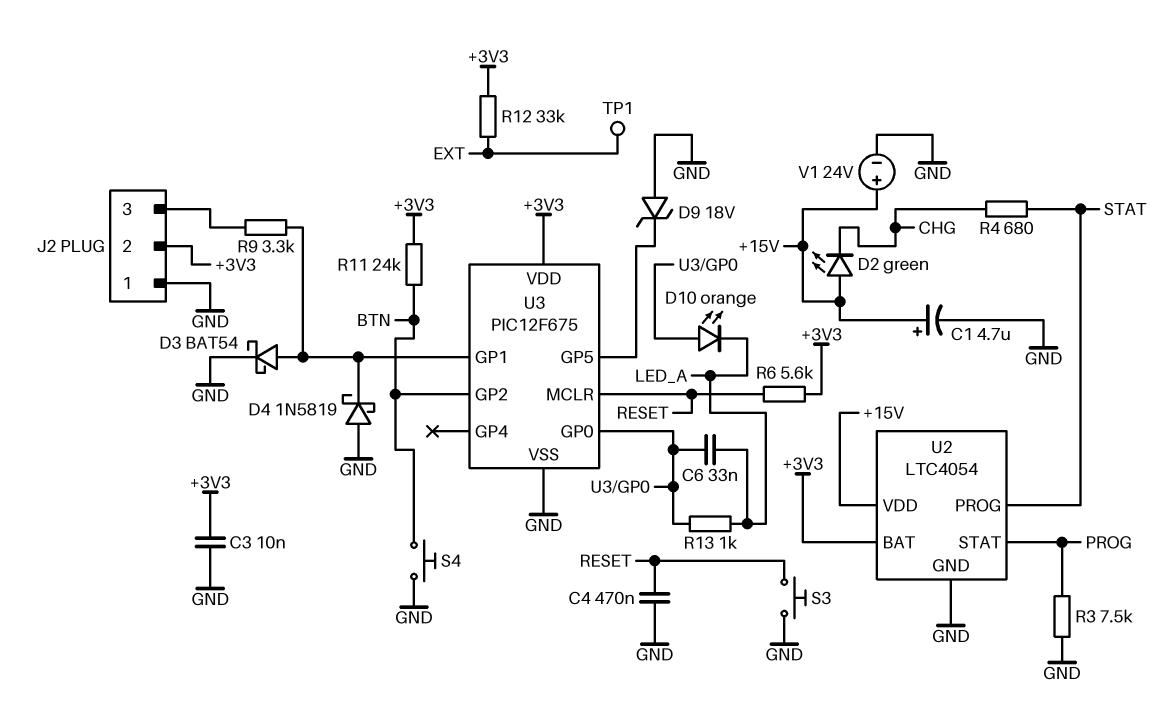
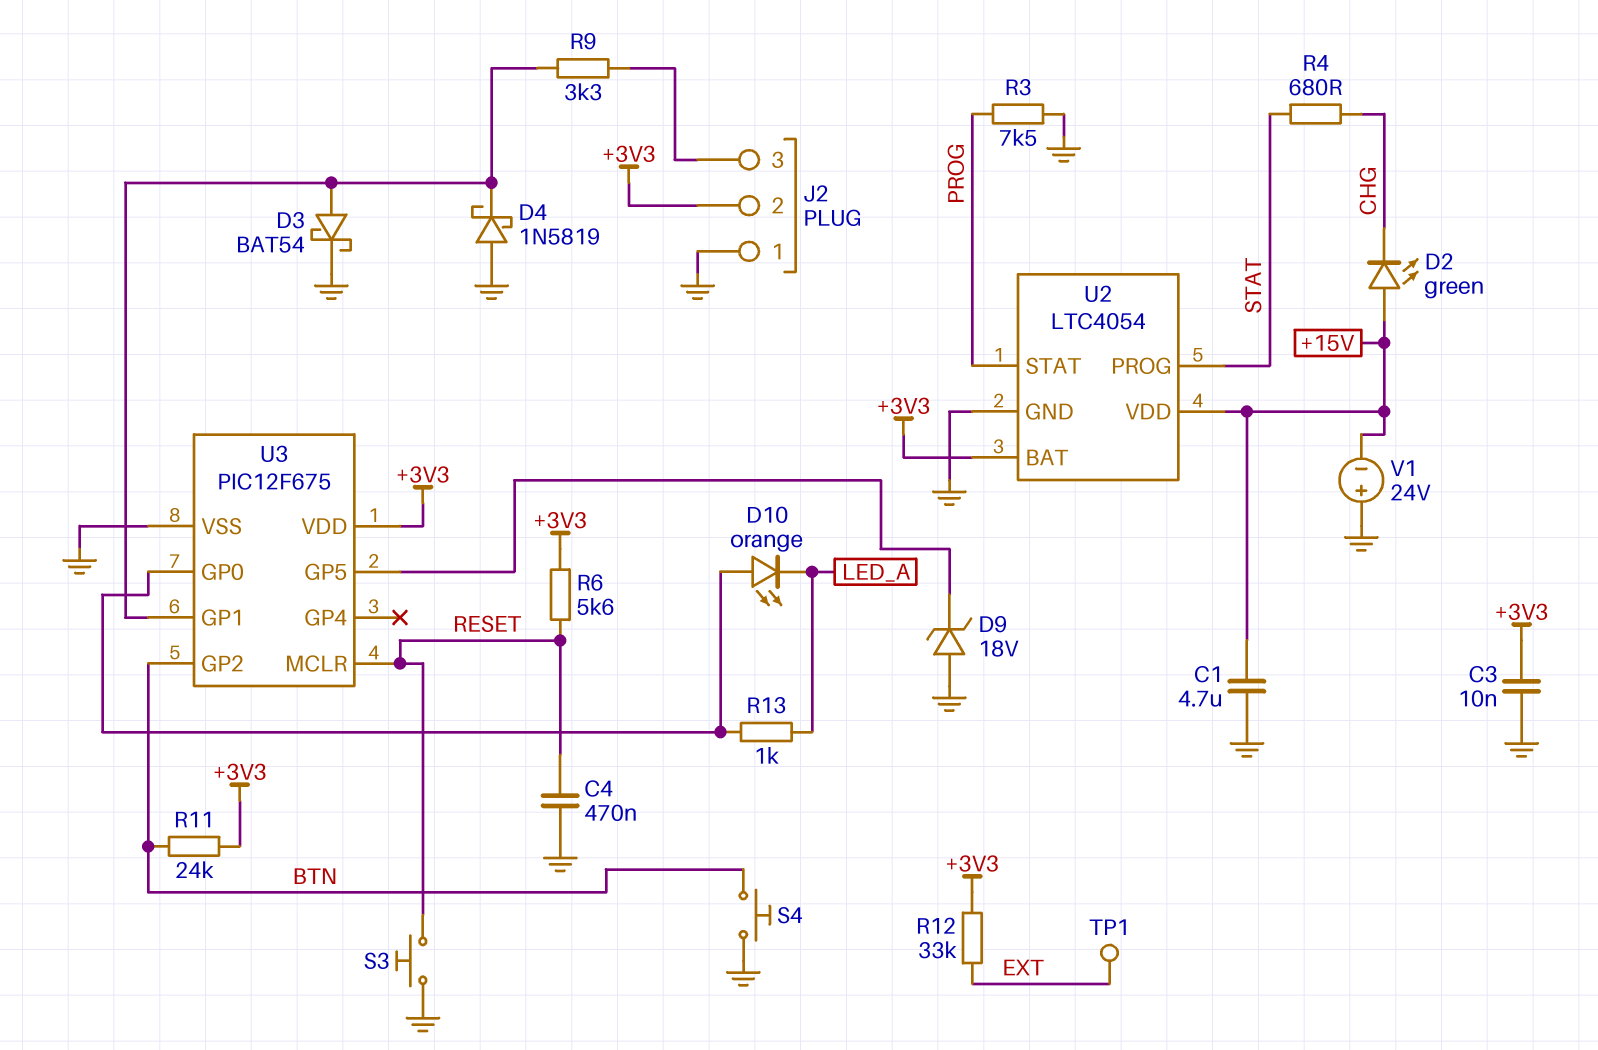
C1: 4.7uF (plus +15V, minus GND) -> 4.7uF (+15V, GND)
C6: 33nF (LED_A, U3/GP0) -> none
V1: 24V (plus +15V, minus GND) -> 24V (plus GND, minus +15V)

